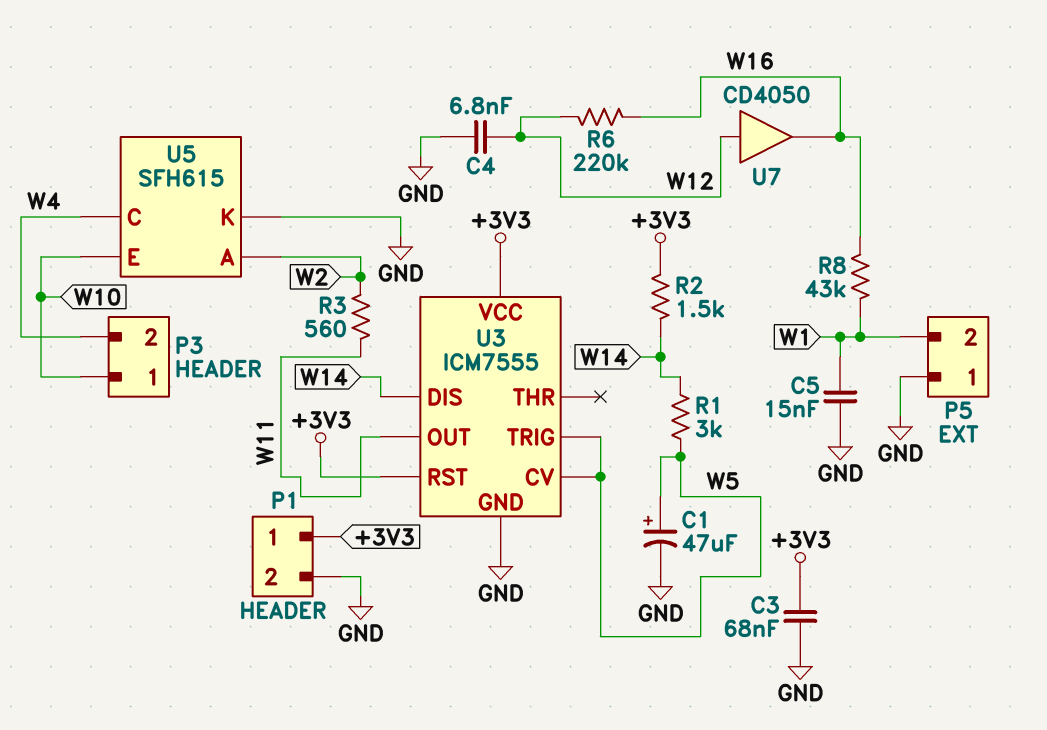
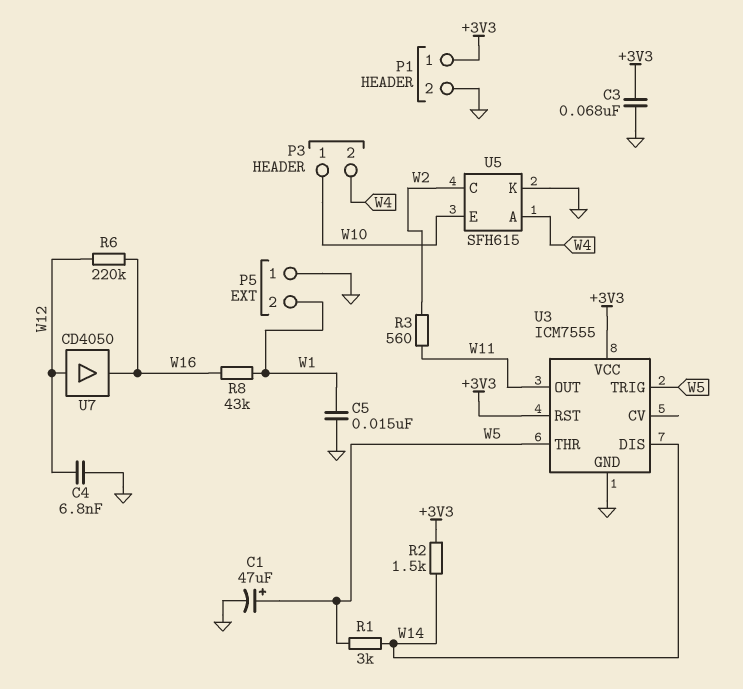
U3 pin CV: W5 -> none
U3 pin THR: none -> W5
U5 pin A: W2 -> W4
U5 pin C: W4 -> W2

